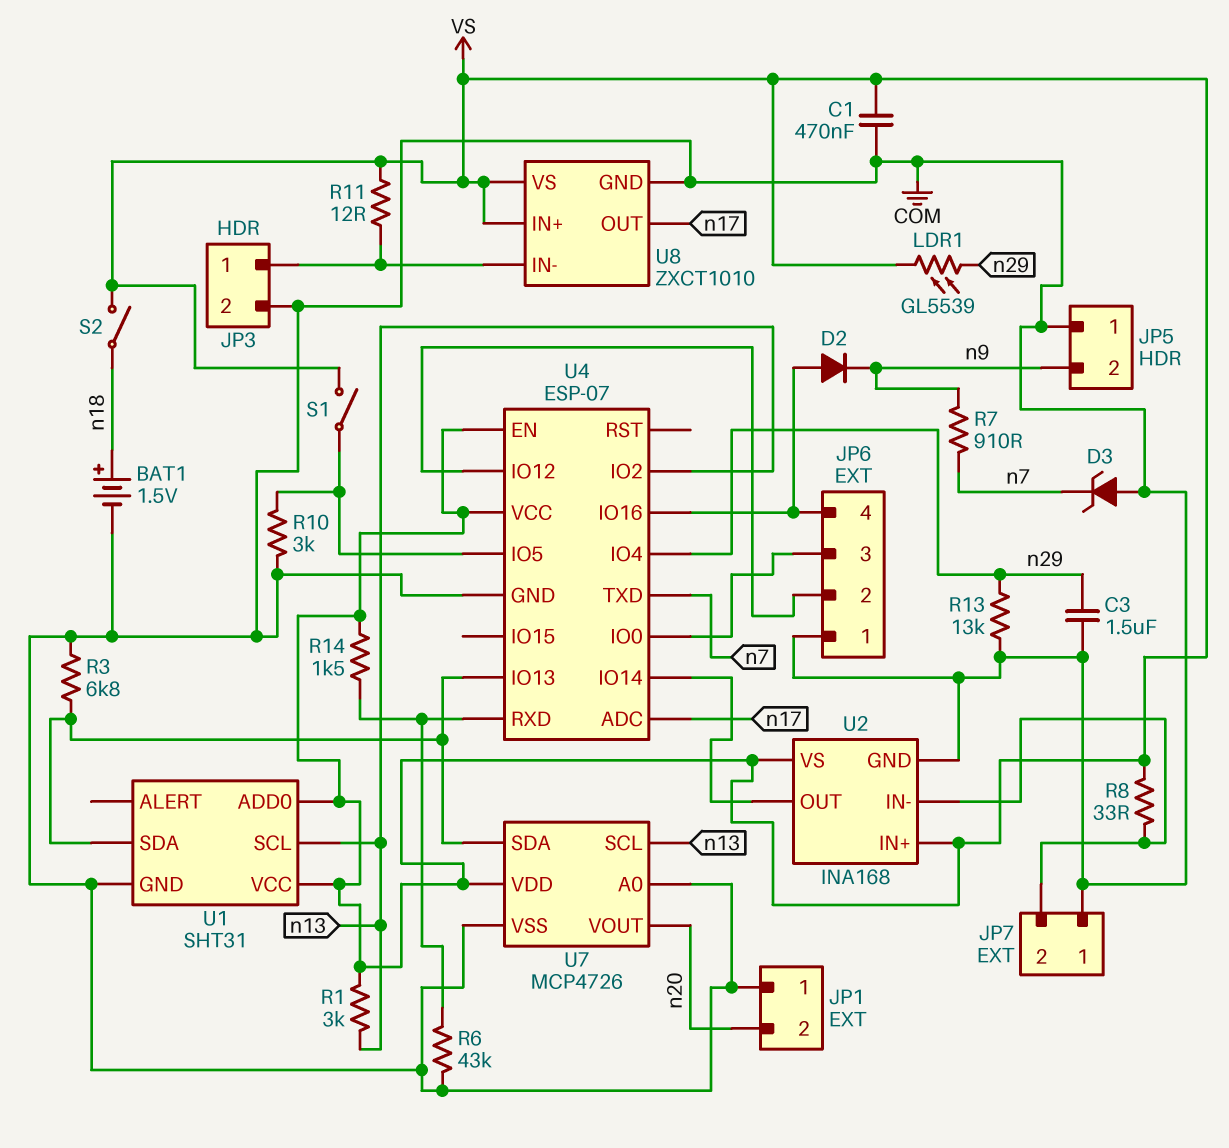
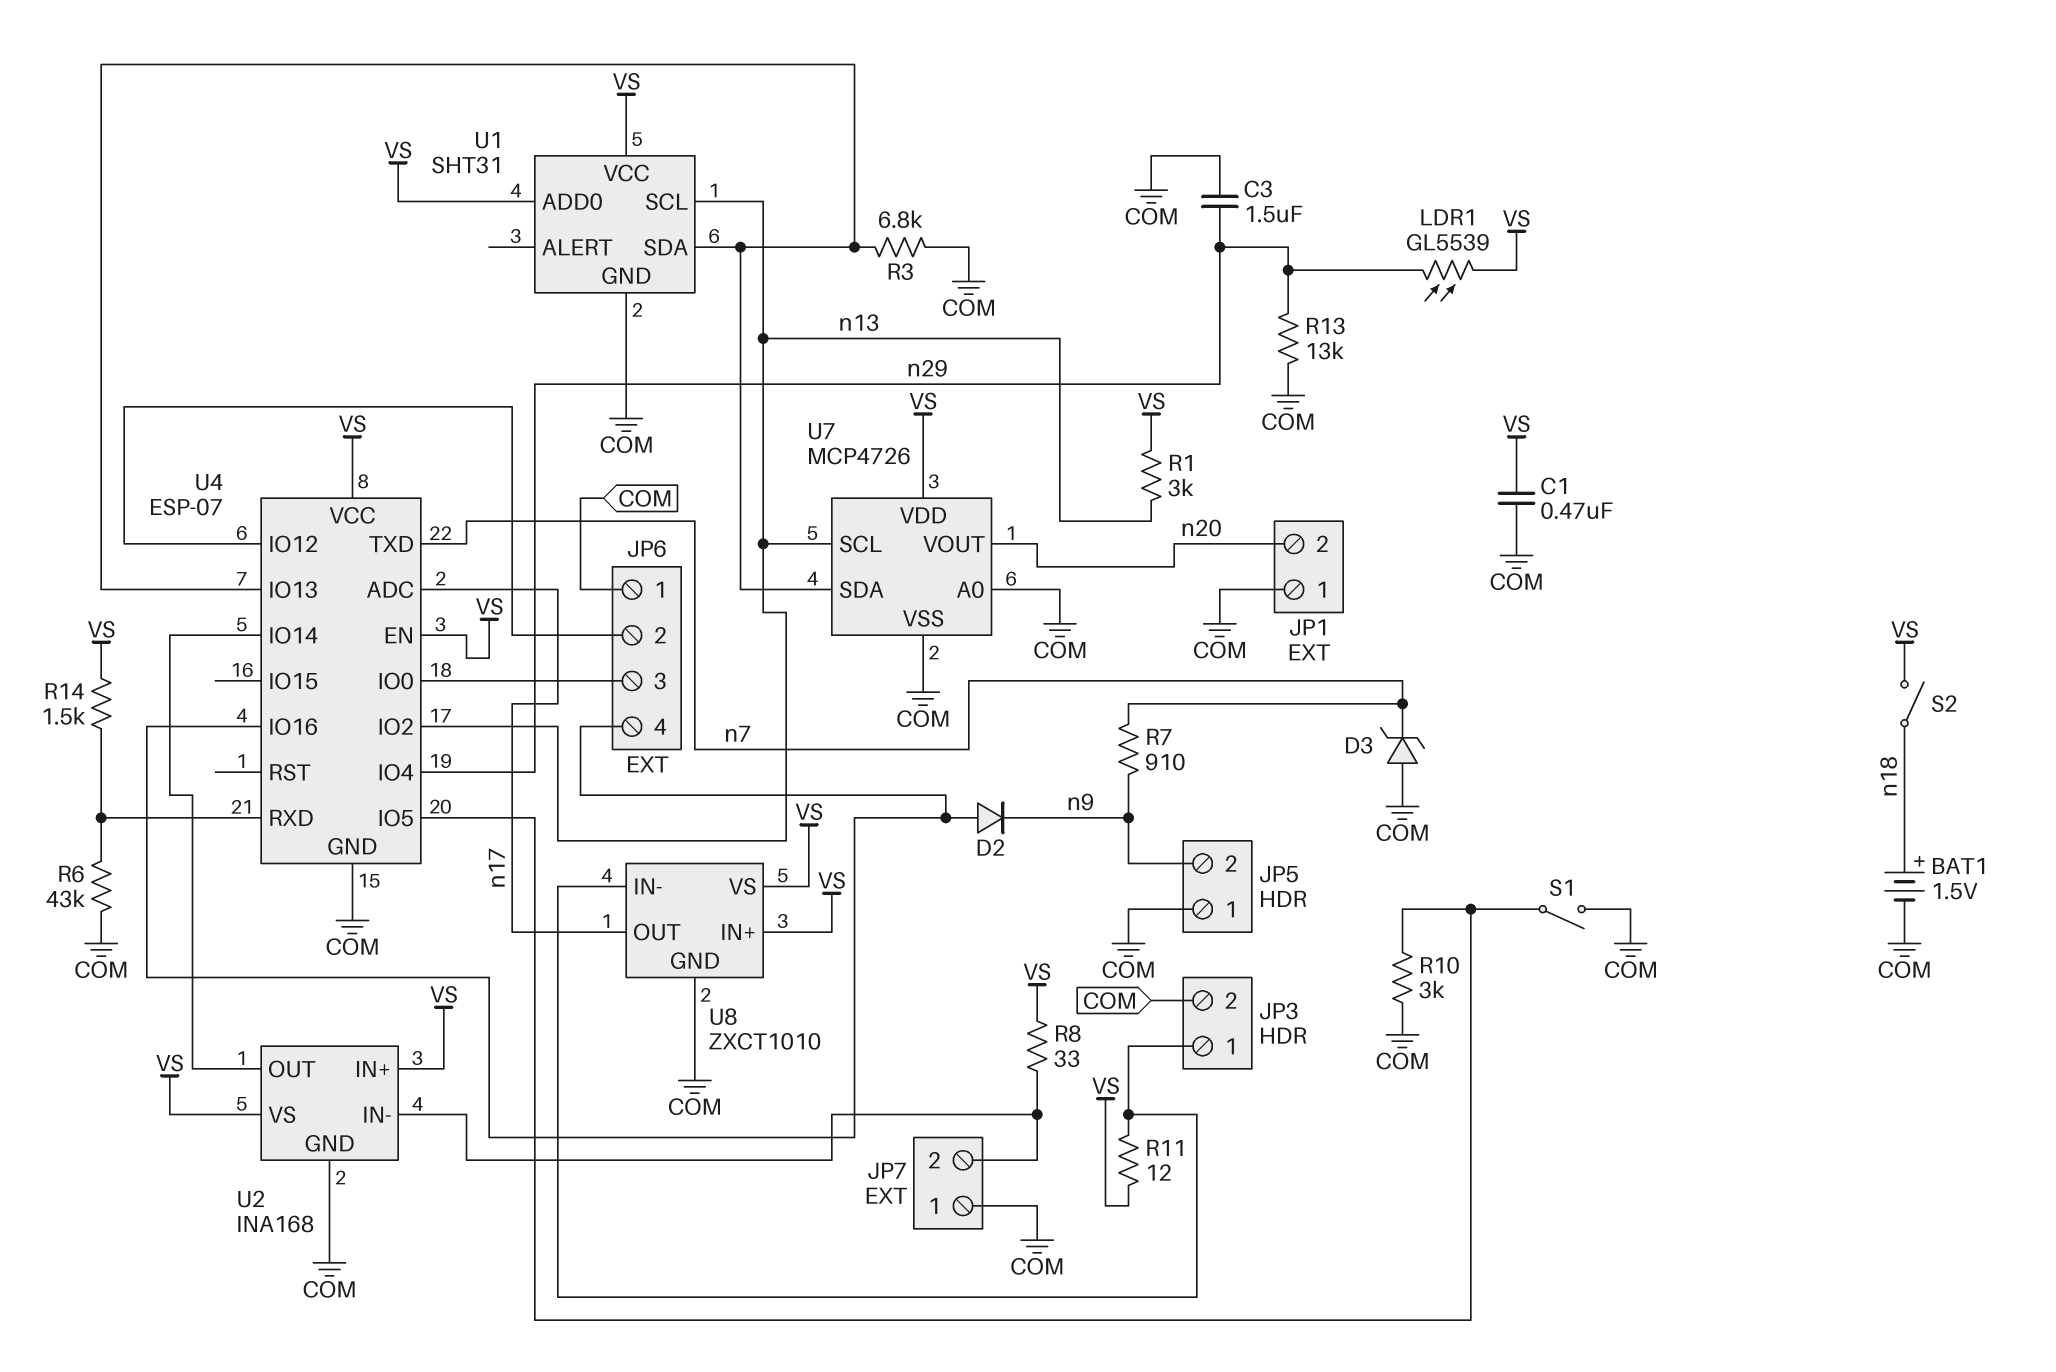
S1: switch (U4/IO5, VS) -> switch (COM, U4/IO5)

